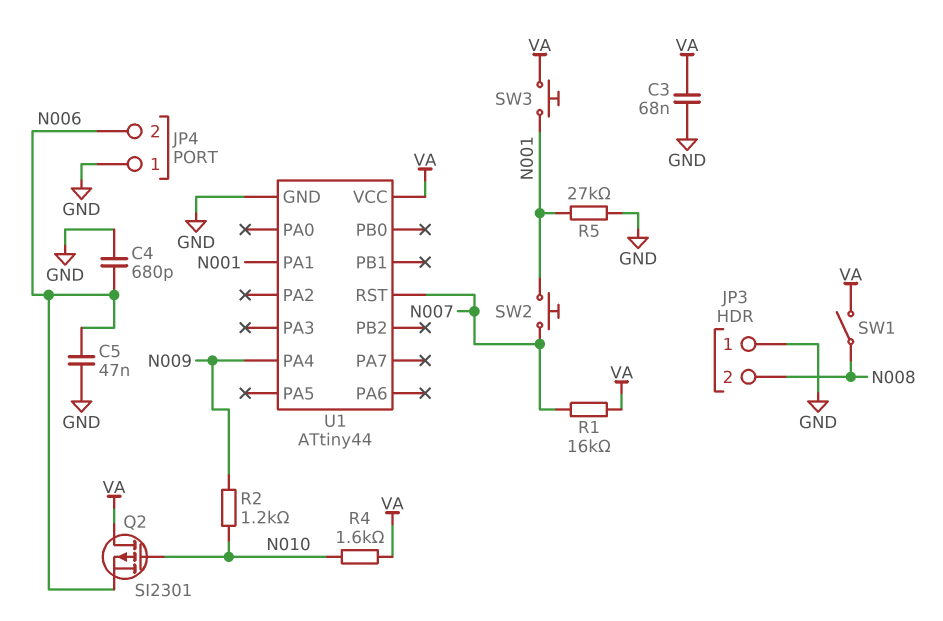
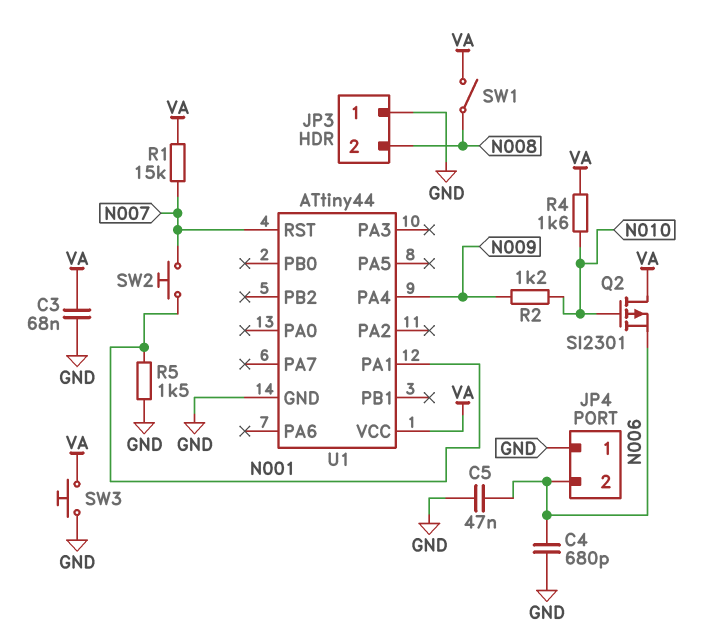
R1: 16k (N007, VA) -> 15k (N007, VA)
R5: 27k (GND, N001) -> 1.5k (GND, N001)
SW3: button (N001, VA) -> button (GND, VA)

